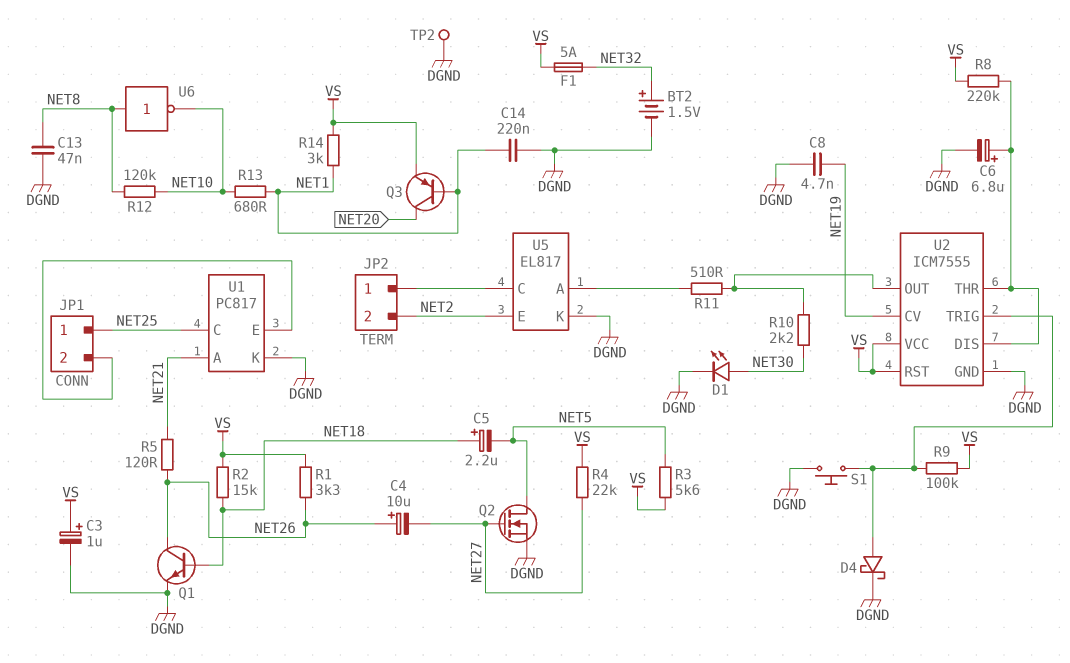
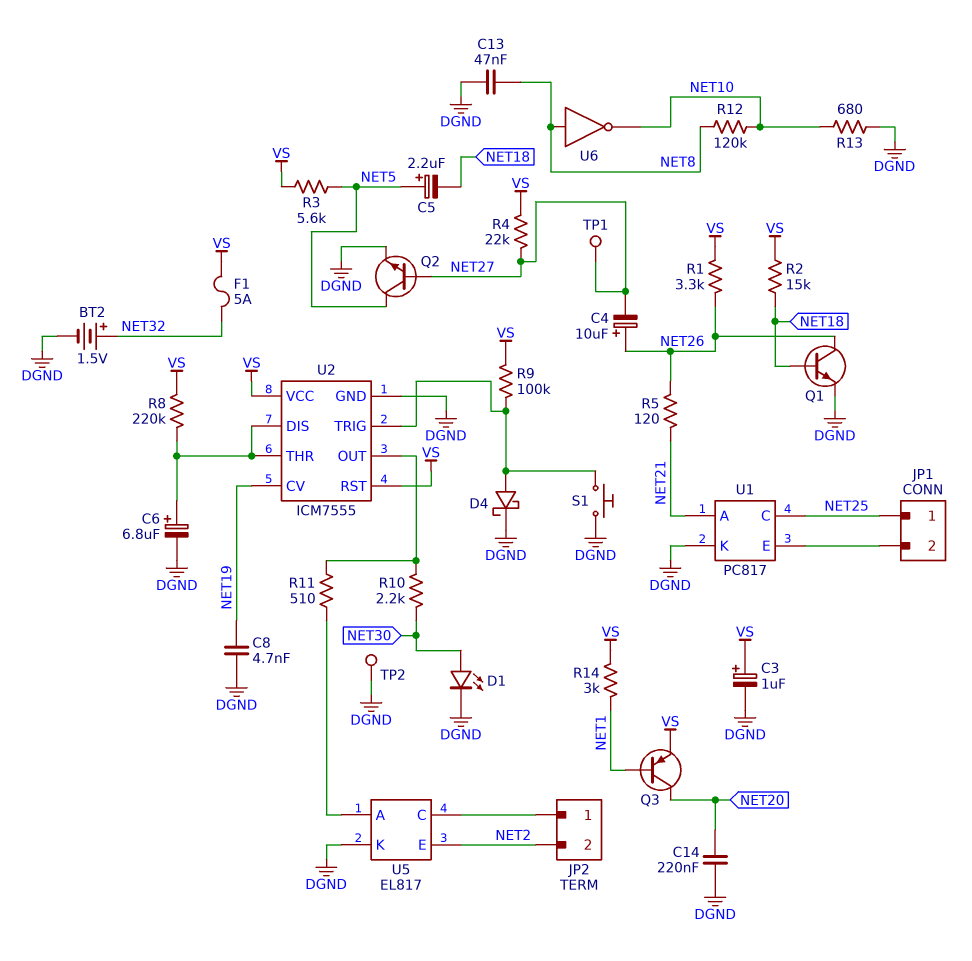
C5: 2.2uF (plus NET18, minus NET5) -> 2.2uF (plus NET5, minus NET18)
C14: 220nF (DGND, NET1) -> 220nF (DGND, NET20)
Q2: NMOS (G NET27, D NET5, S DGND) -> NPN (B NET27, C NET5, E DGND)
R13: 680 (NET1, NET10) -> 680 (DGND, NET10)
TP1: none -> test point (NET27)

